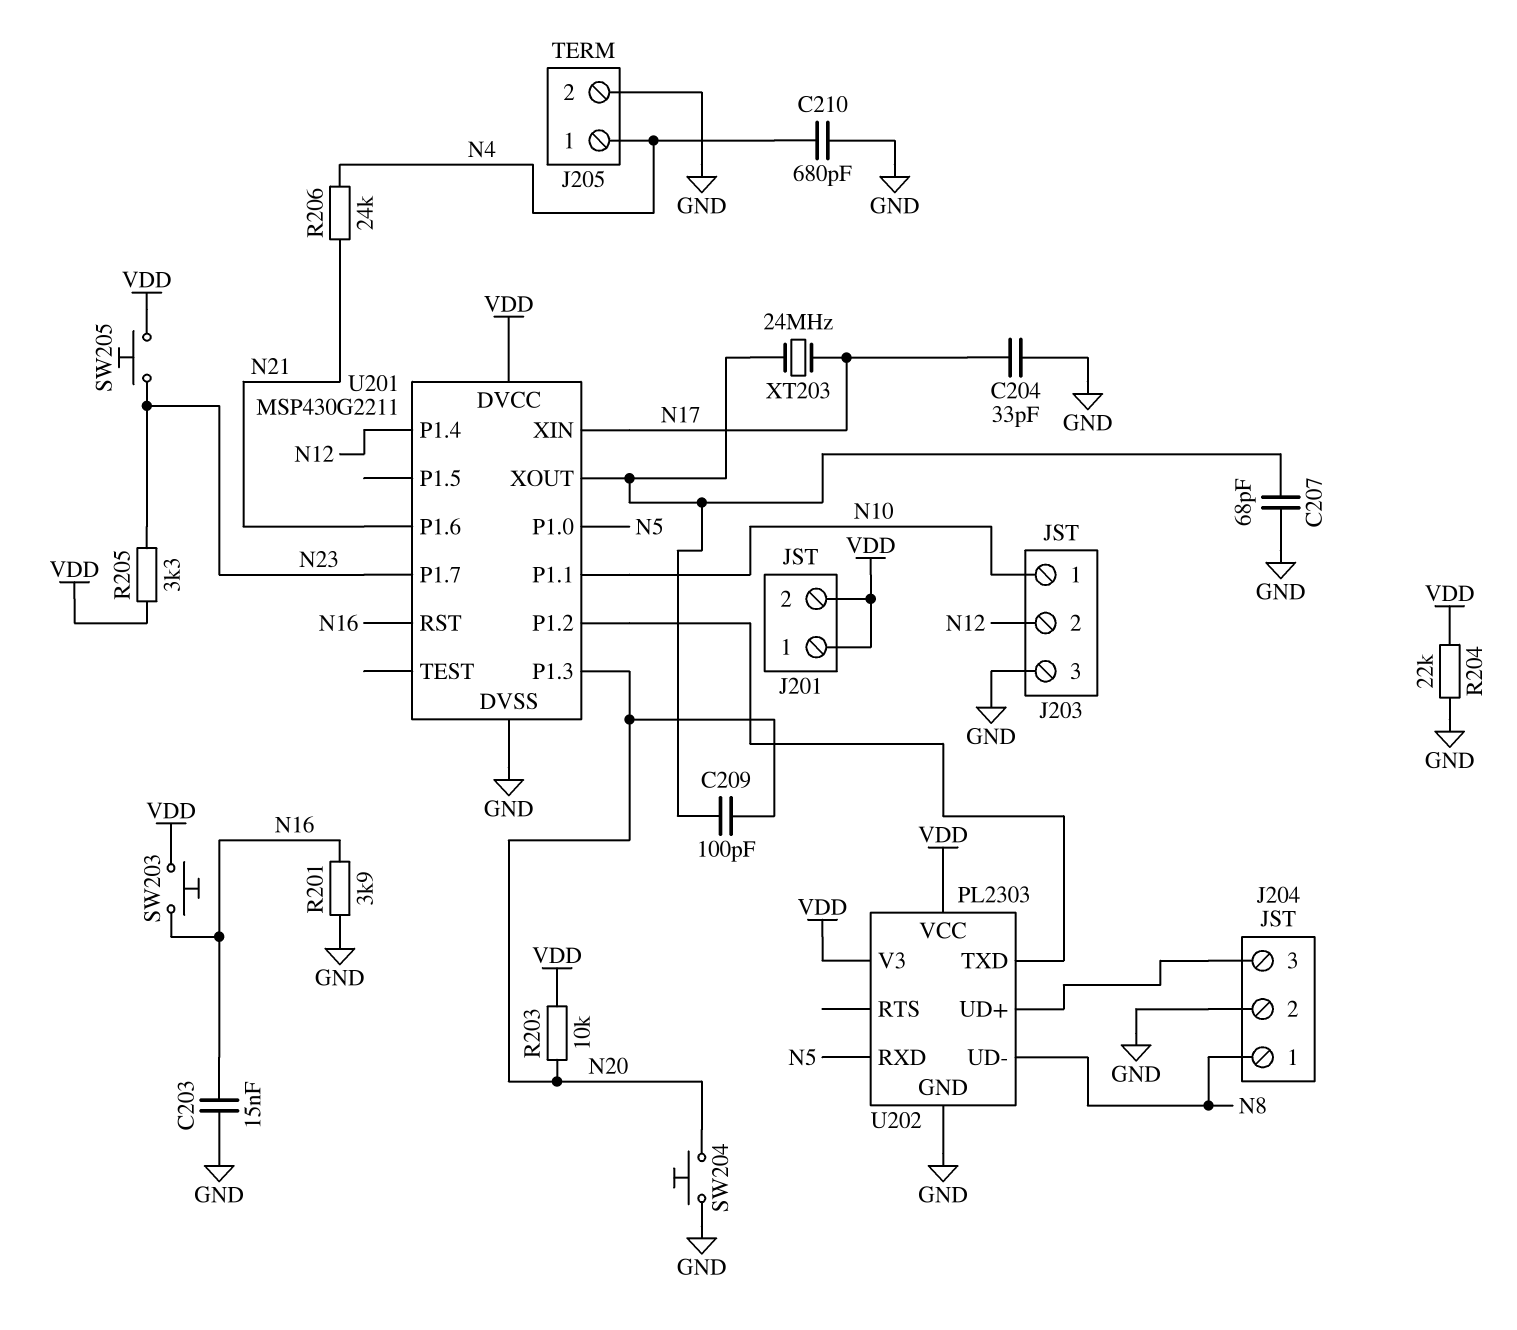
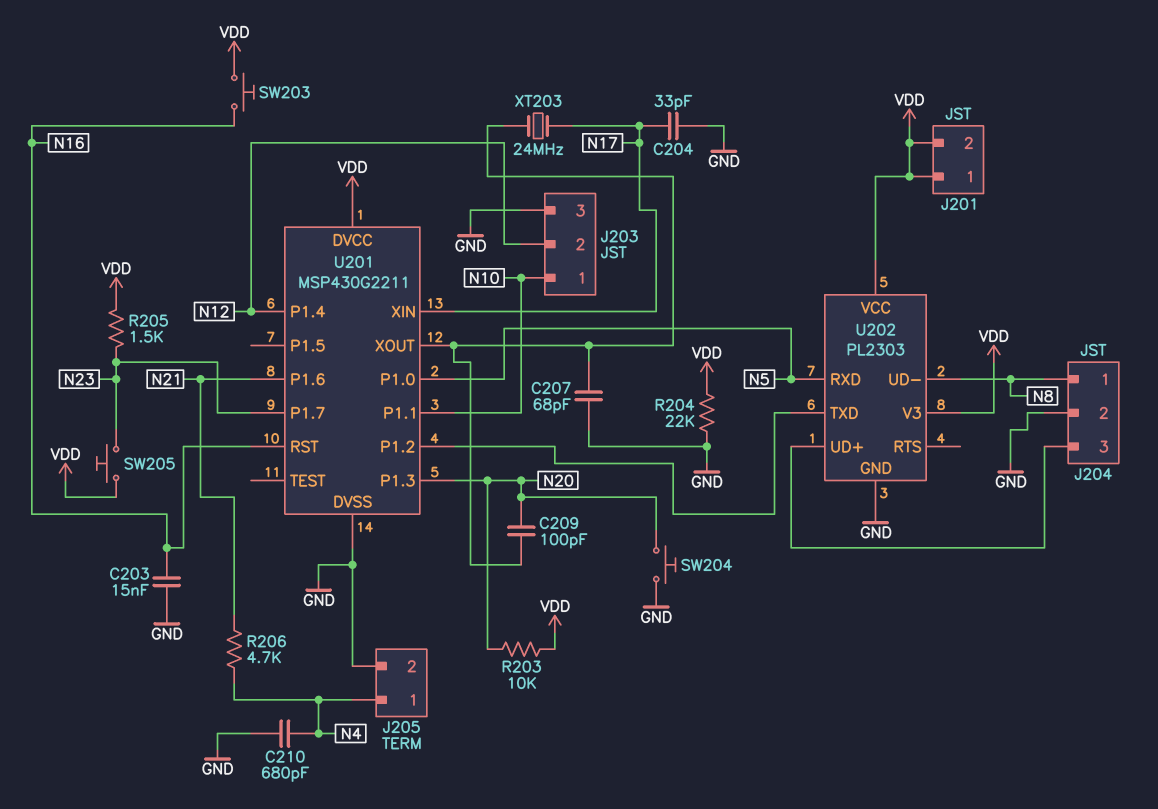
R201: 3.9k (GND, N16) -> none
R205: 3.3k (N23, VDD) -> 1.5k (N23, VDD)
R206: 24k (N4, N21) -> 4.7k (N4, N21)

